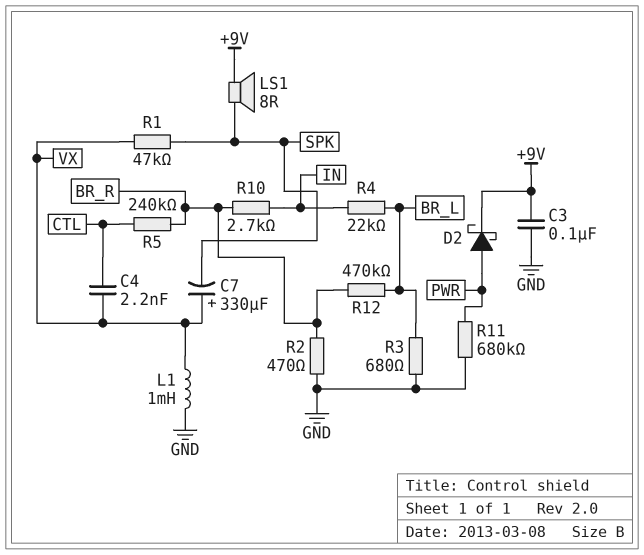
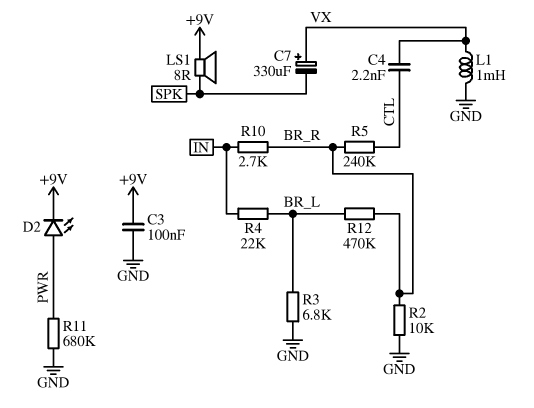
D2: schottky (A PWR, K +9V) -> LED (A PWR, K +9V)
R1: 47k (SPK, VX) -> none
R2: 470 (BR_R, GND) -> 10k (BR_R, GND)
R3: 680 (BR_L, GND) -> 6.8k (BR_L, GND)

